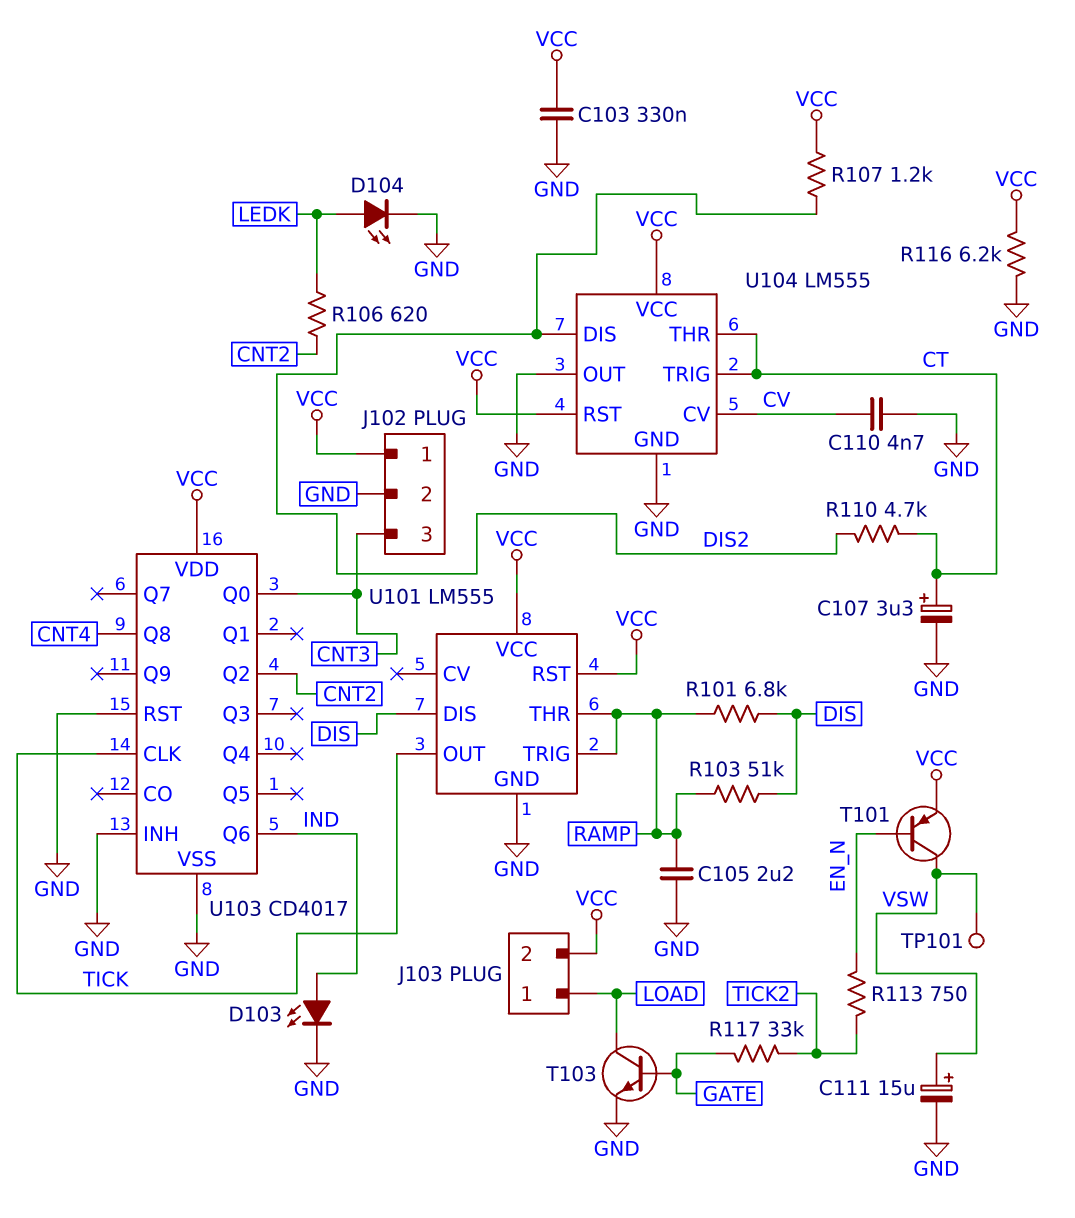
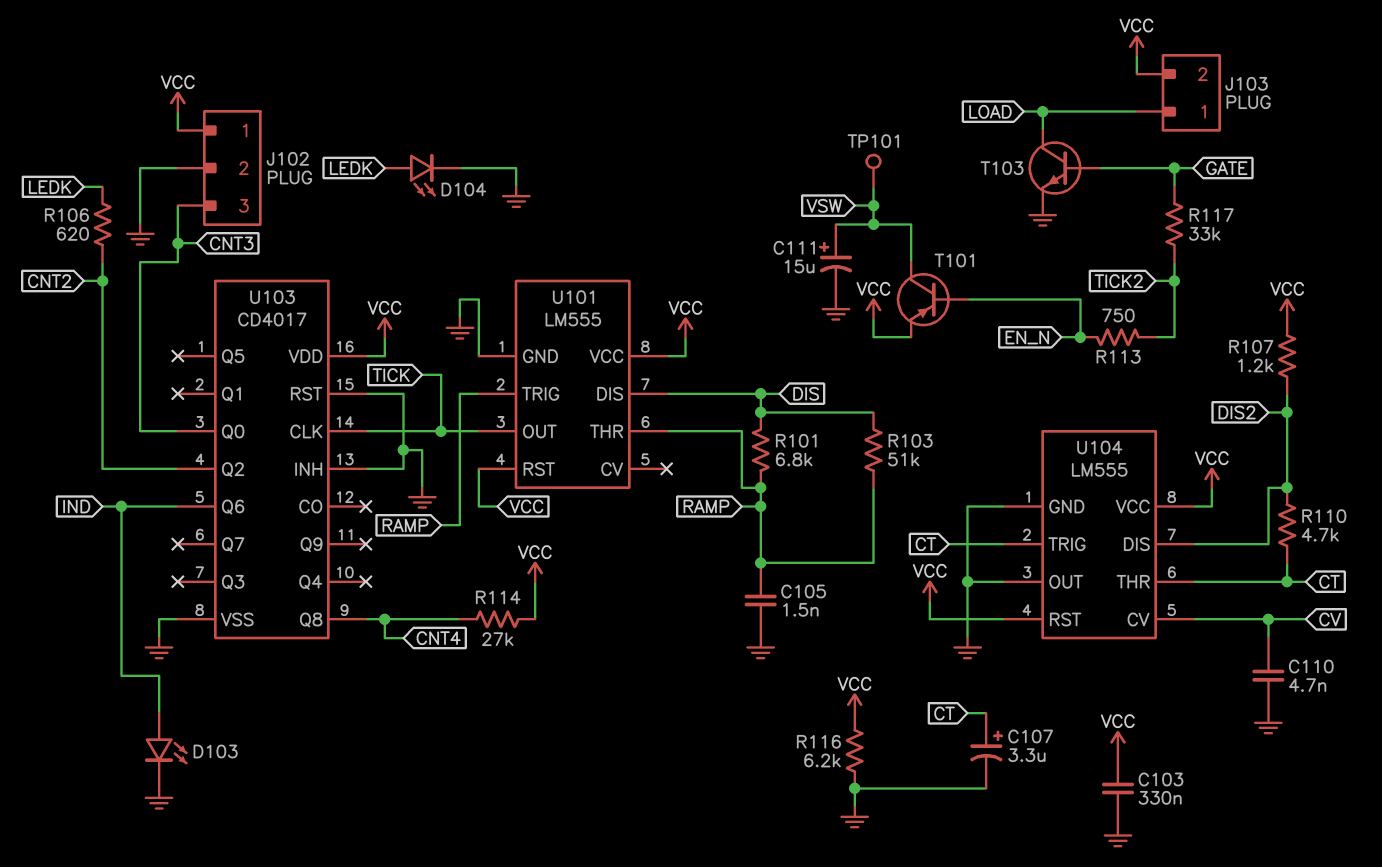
C105: 2.2uF (GND, RAMP) -> 1.5nF (GND, RAMP)
R114: none -> 27k (CNT4, VCC)

